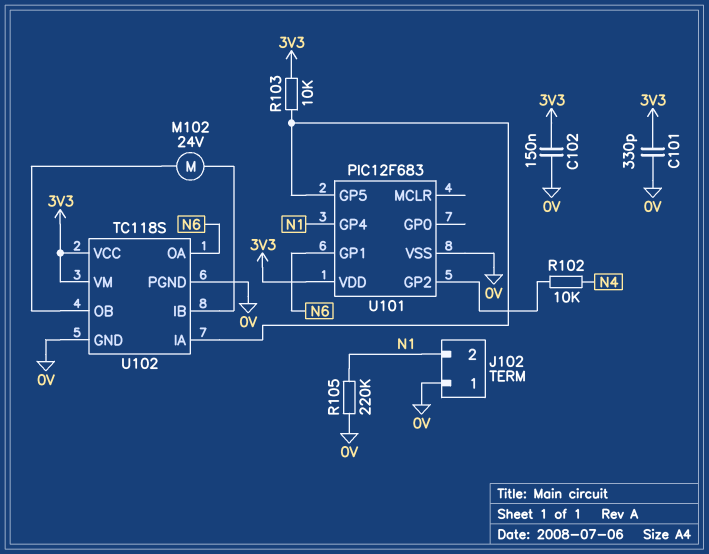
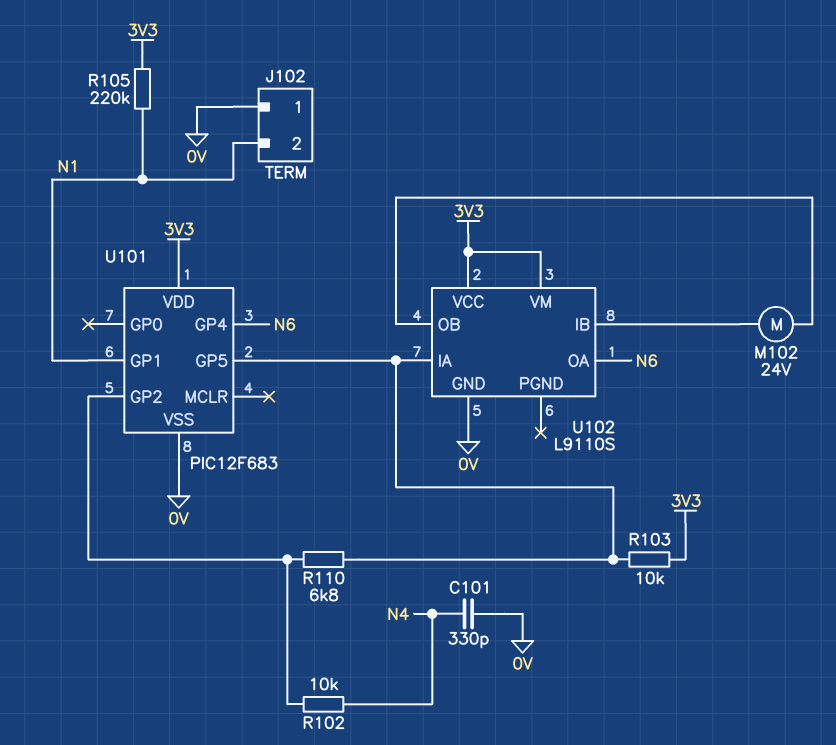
C101: 330pF (0V, 3V3) -> 330pF (0V, N4)
C102: 150nF (0V, 3V3) -> none
R105: 220k (0V, N1) -> 220k (3V3, N1)
R110: none -> 6.8k (U101/GP2, U101/GP5)
U101 pin GP1: N6 -> N1
U101 pin GP4: N1 -> N6
U102: TC118S -> L9110S
U102 pin PGND: 0V -> none

